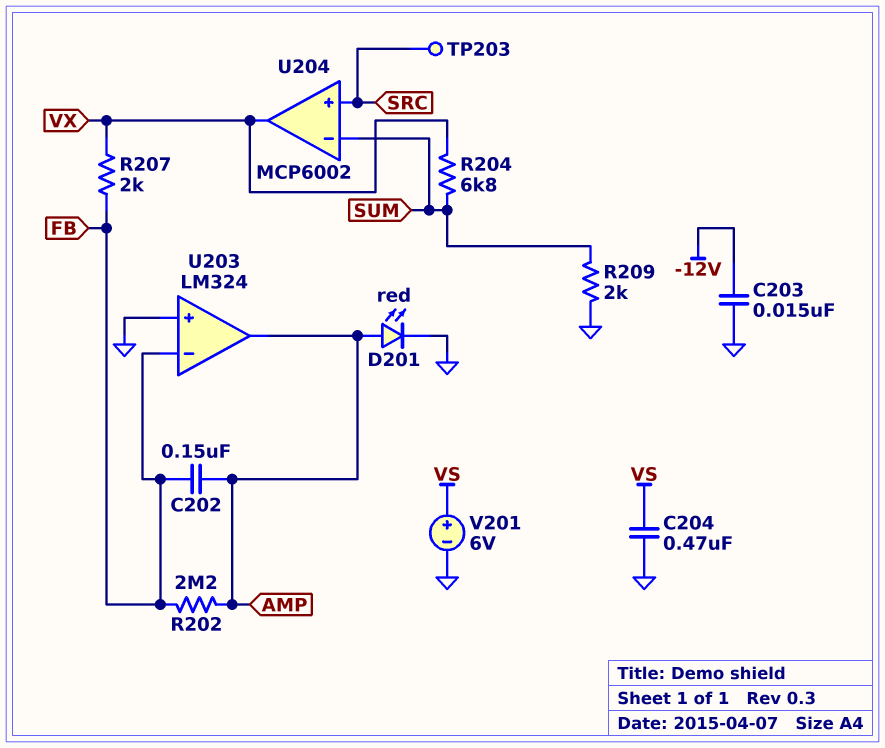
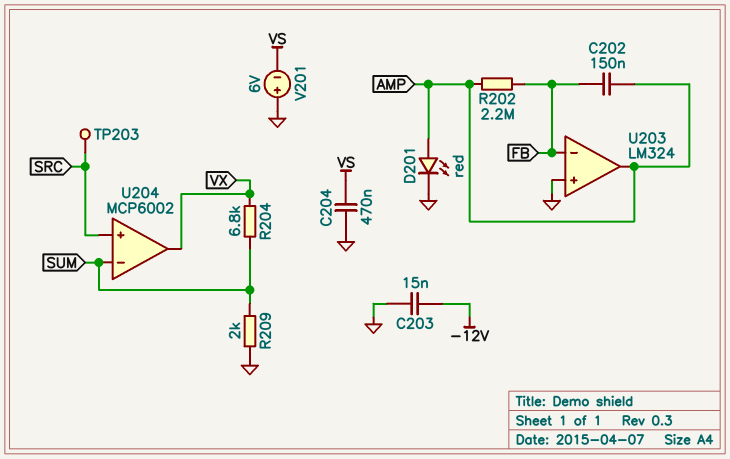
R207: 2k (FB, VX) -> none
V201: 6V (plus VS, minus GND) -> 6V (plus GND, minus VS)

